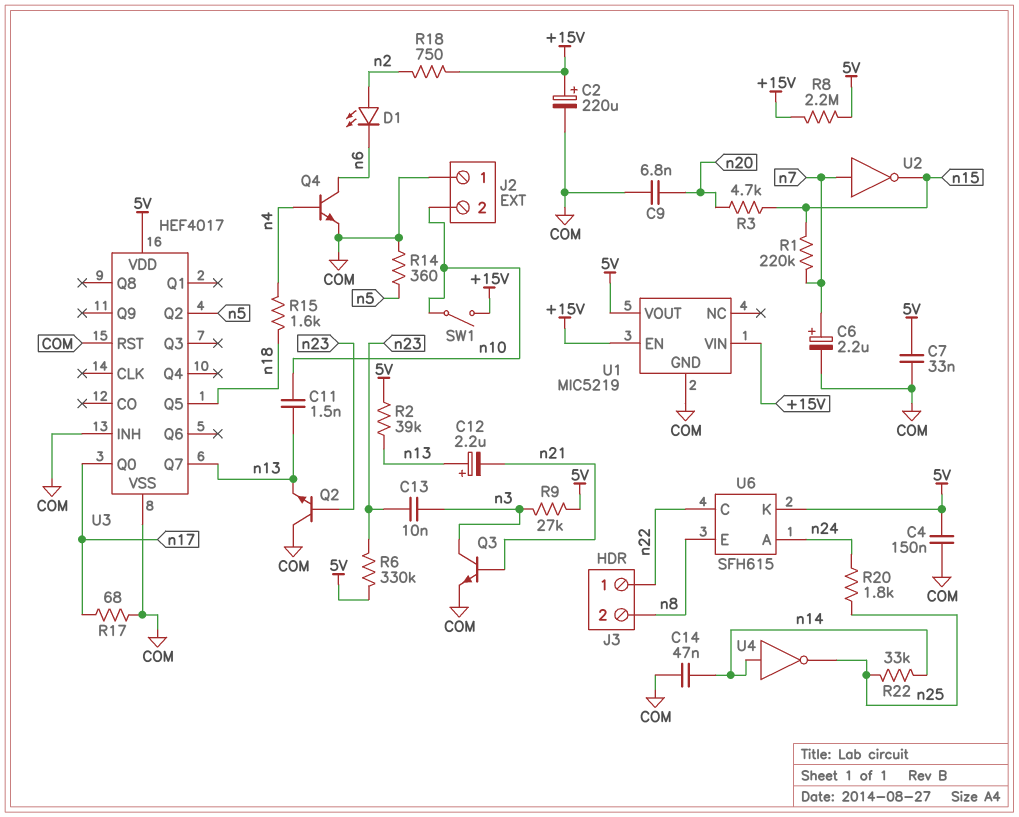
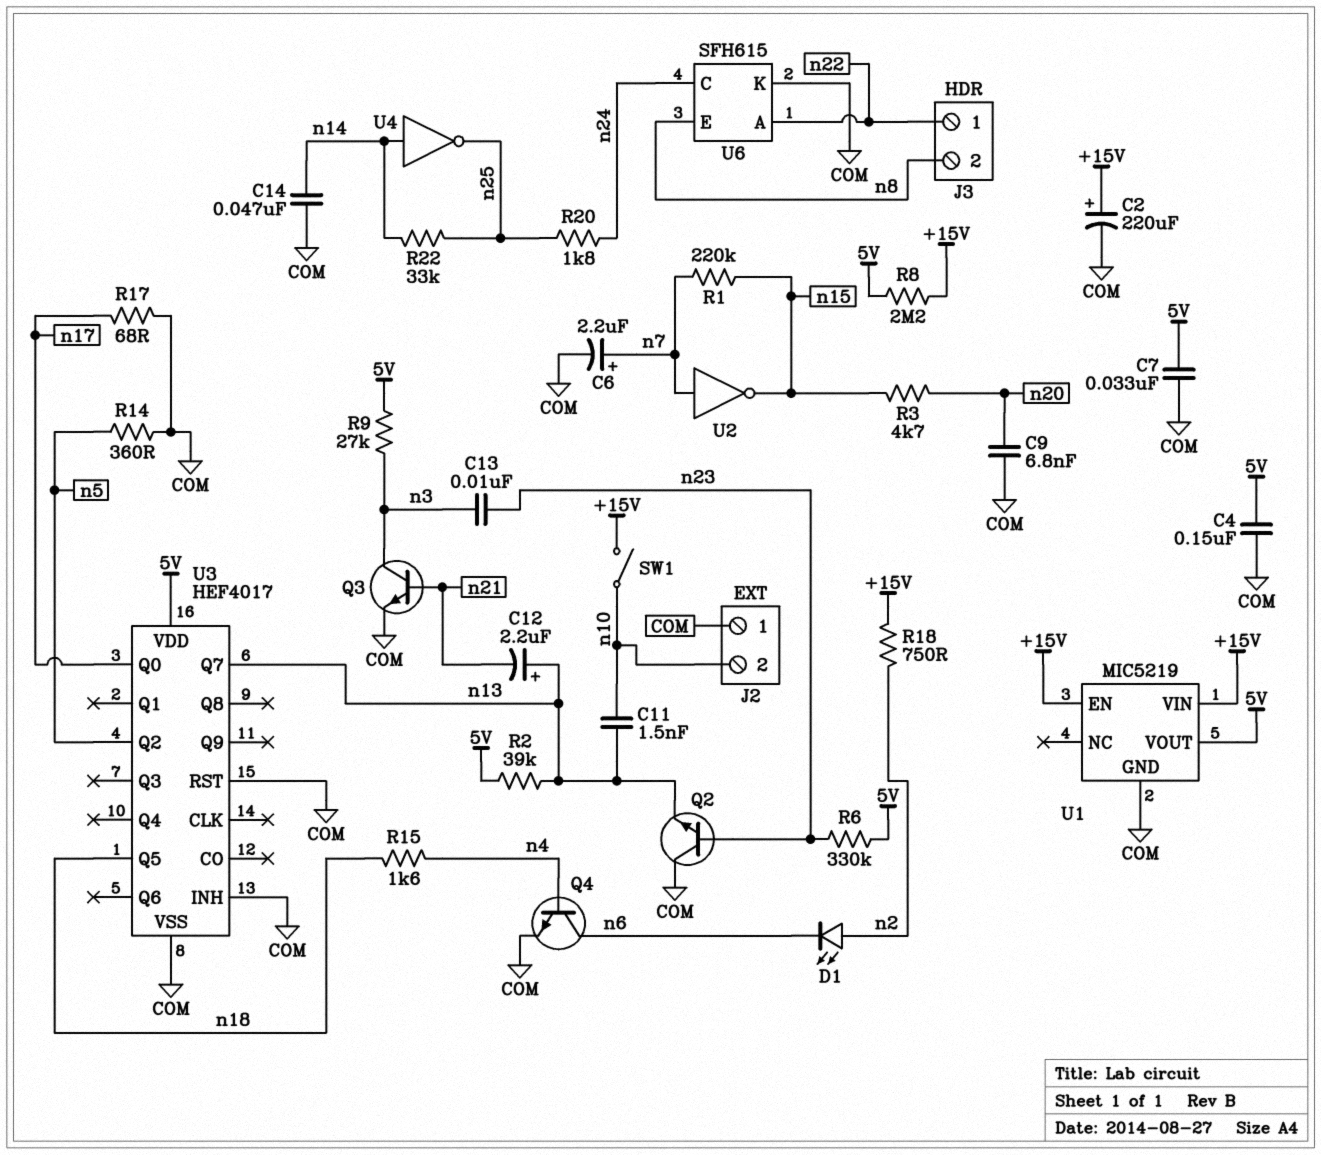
U6 pin A: n24 -> n22
U6 pin C: n22 -> n24
U6 pin K: 5V -> COM

